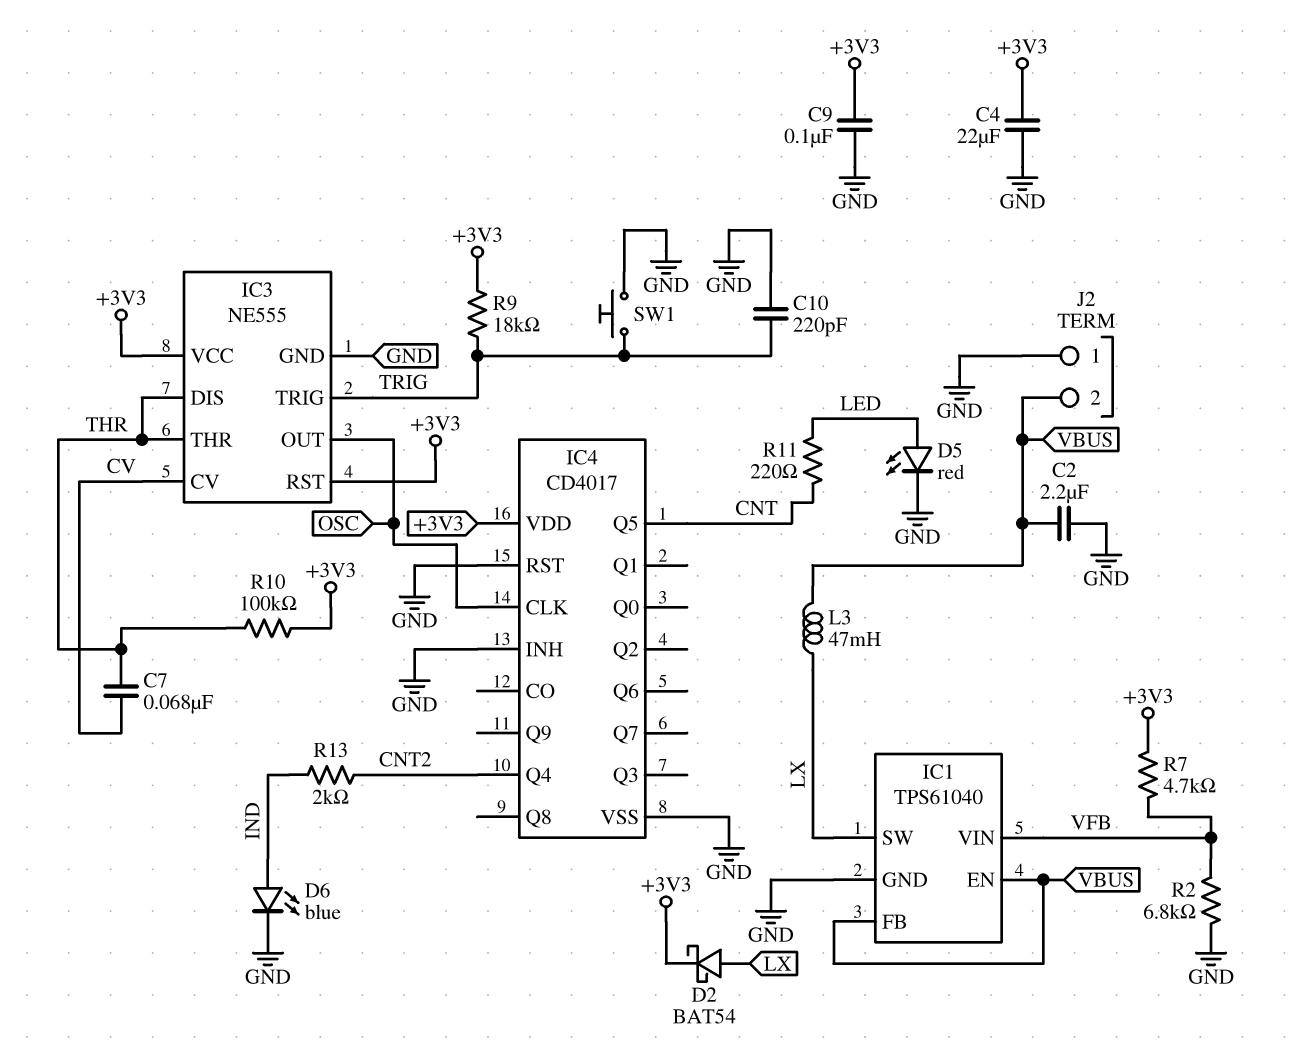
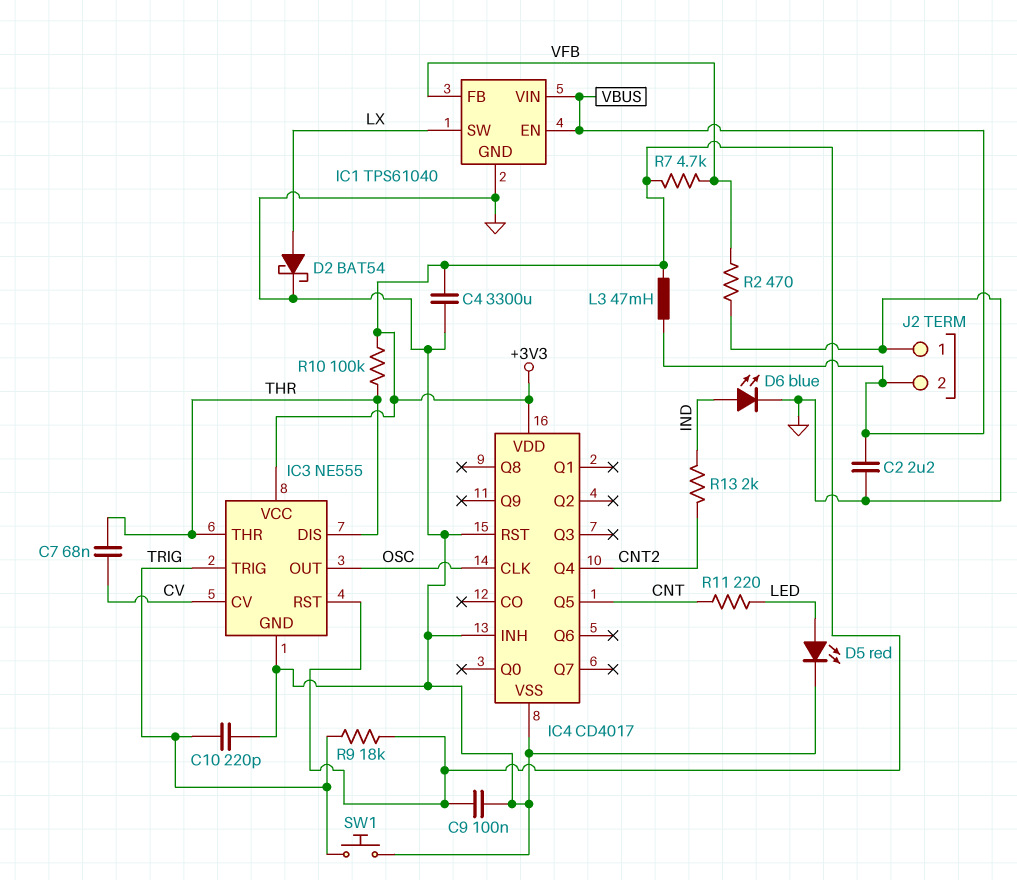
C4: 22uF (+3V3, GND) -> 3300uF (+3V3, GND)
D2: schottky BAT54 (A LX, K +3V3) -> schottky BAT54 (A LX, K GND)
IC1 pin FB: VBUS -> VFB
IC1 pin VIN: VFB -> VBUS
L3: 47mH (LX, VBUS) -> 47mH (+3V3, VBUS)
R2: 6.8k (GND, VFB) -> 470 (GND, VFB)

